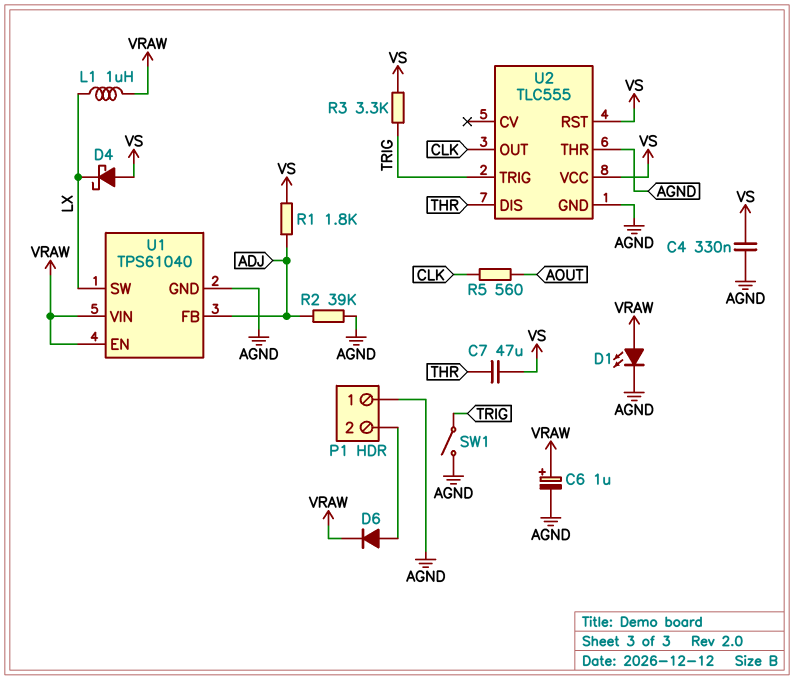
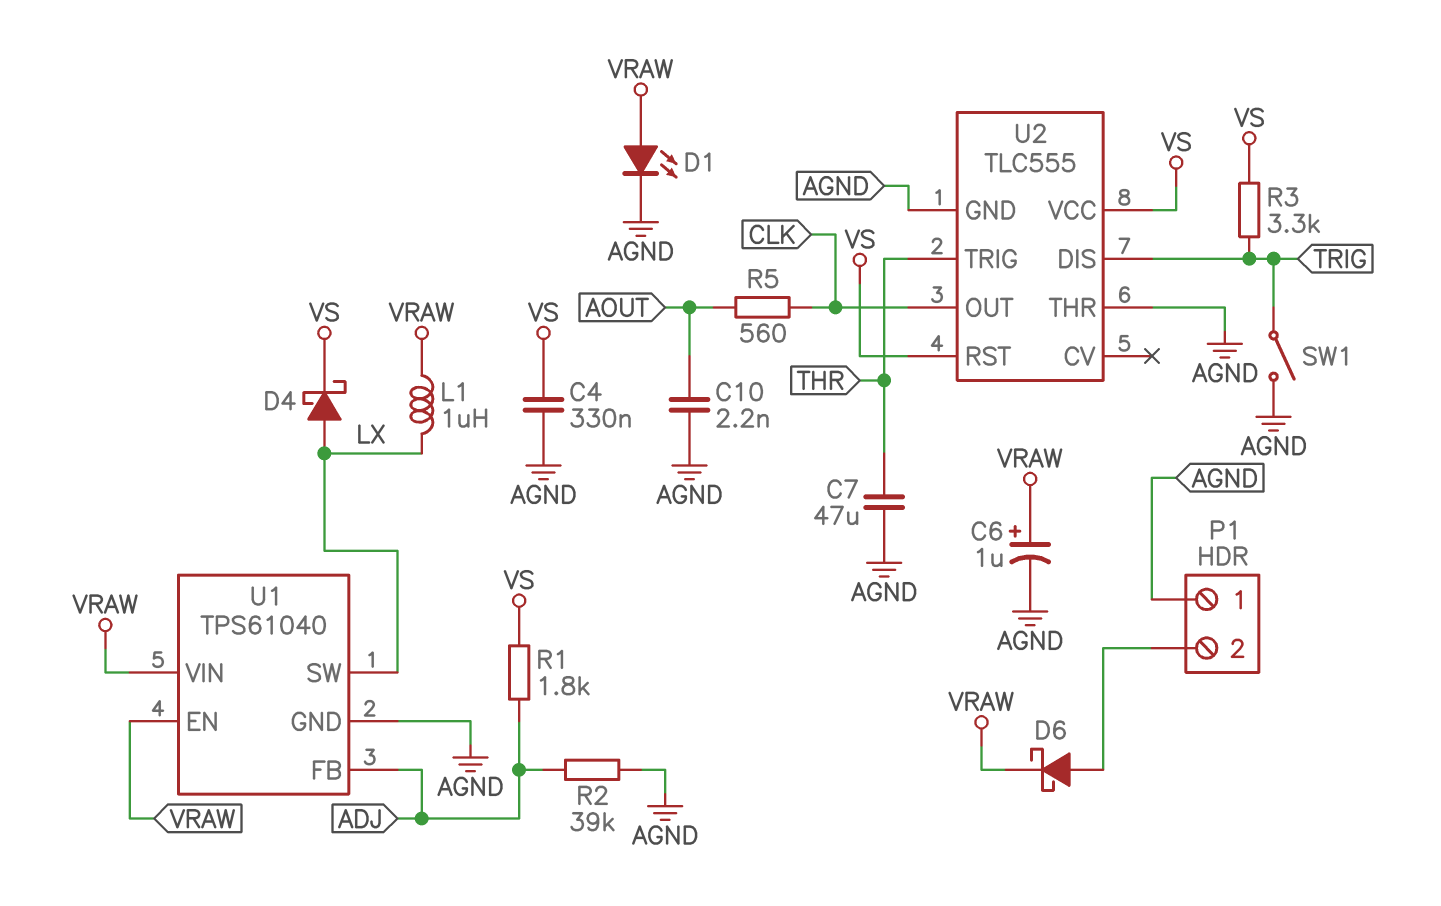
C7: 47uF (THR, VS) -> 47uF (AGND, THR)
C10: none -> 2.2nF (AGND, AOUT)
D4: schottky (A VS, K LX) -> schottky (A LX, K VS)
D6: diode (A P1/2, K VRAW) -> schottky (A P1/2, K VRAW)
U2 pin DIS: THR -> TRIG
U2 pin TRIG: TRIG -> THR

